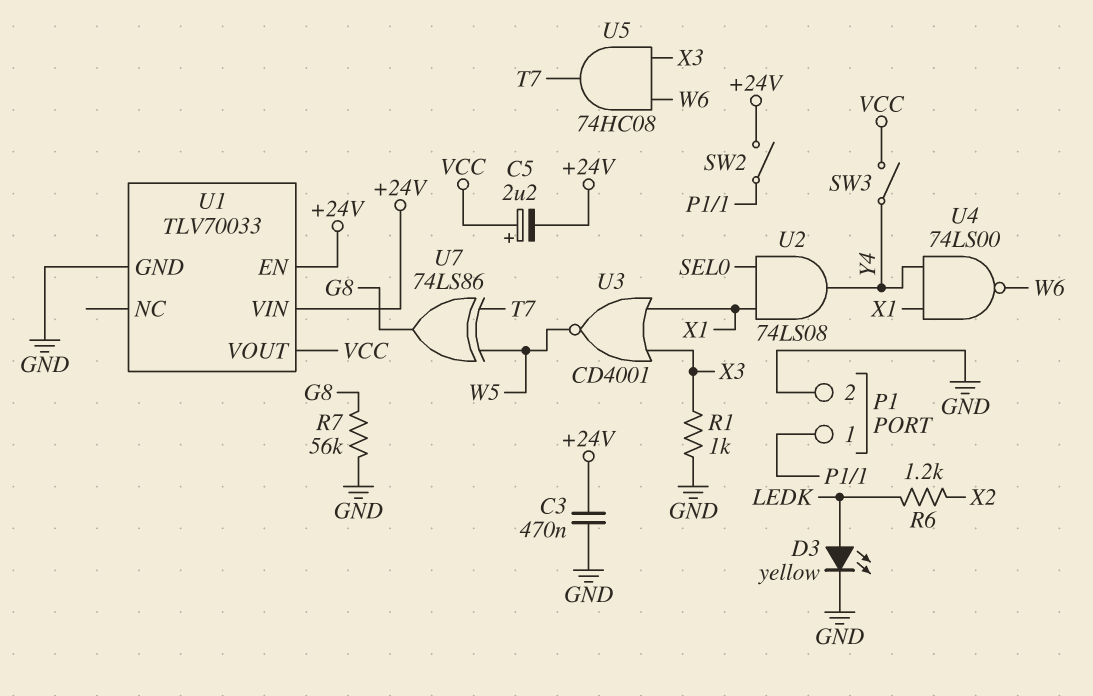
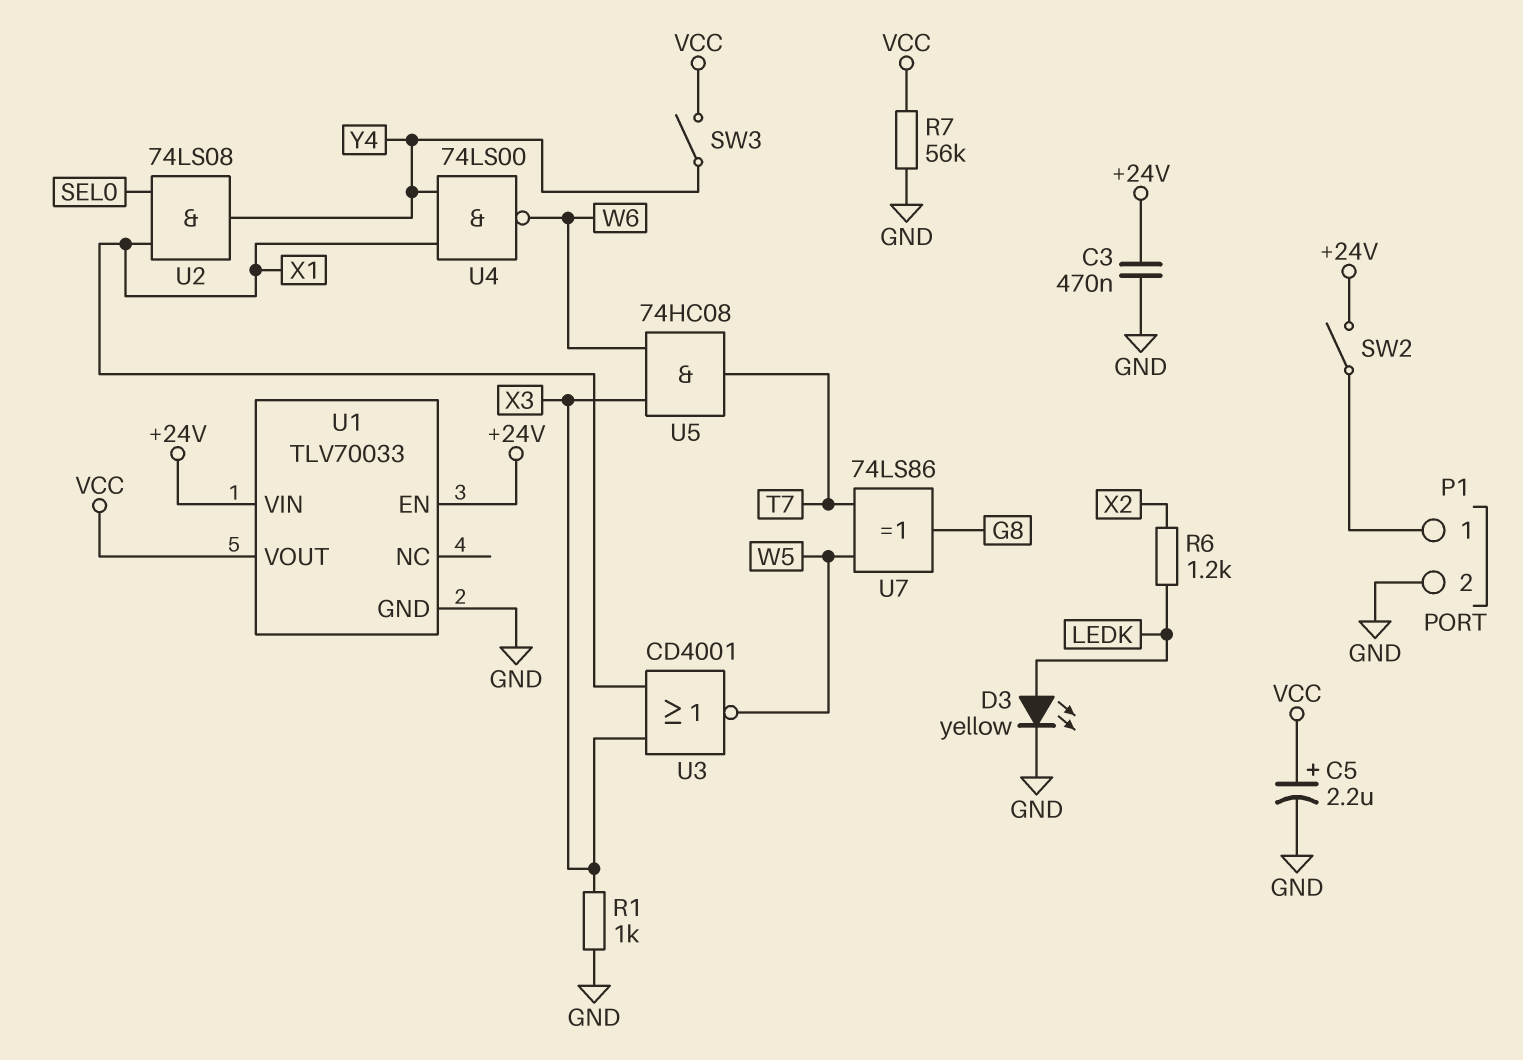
C5: 2.2uF (plus VCC, minus +24V) -> 2.2uF (plus VCC, minus GND)
R7: 56k (G8, GND) -> 56k (GND, VCC)

